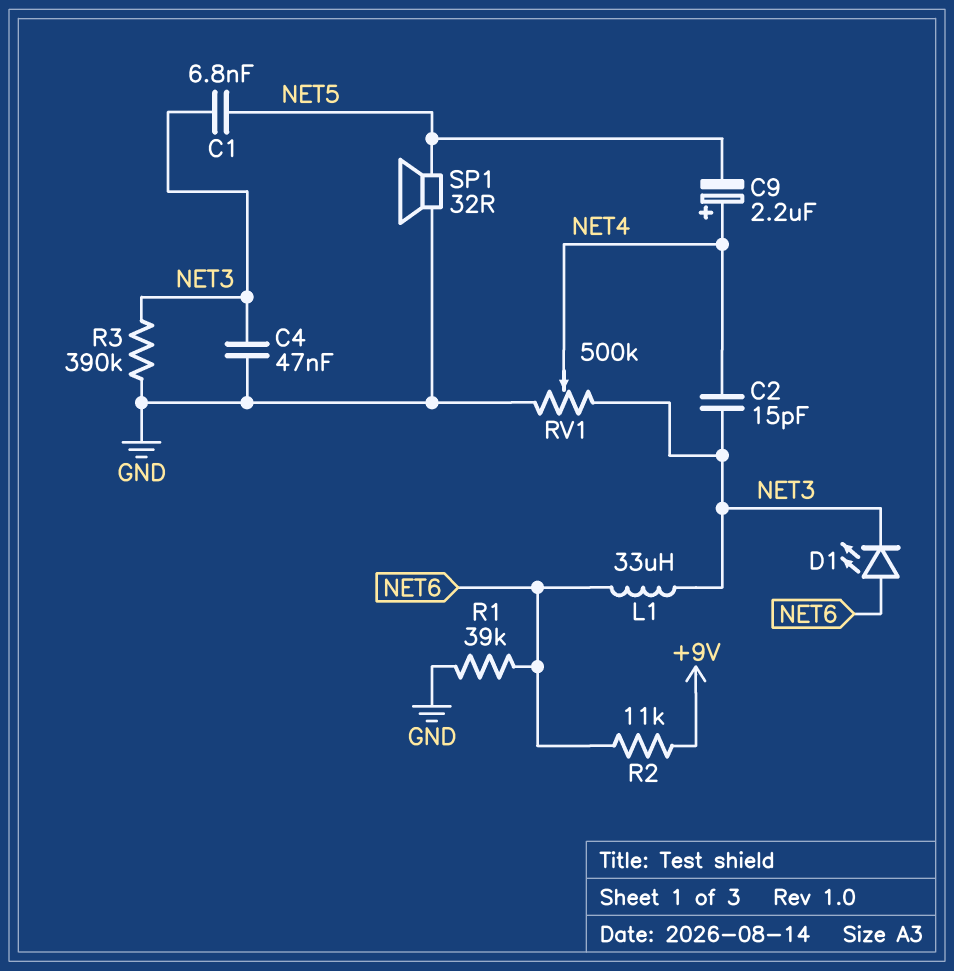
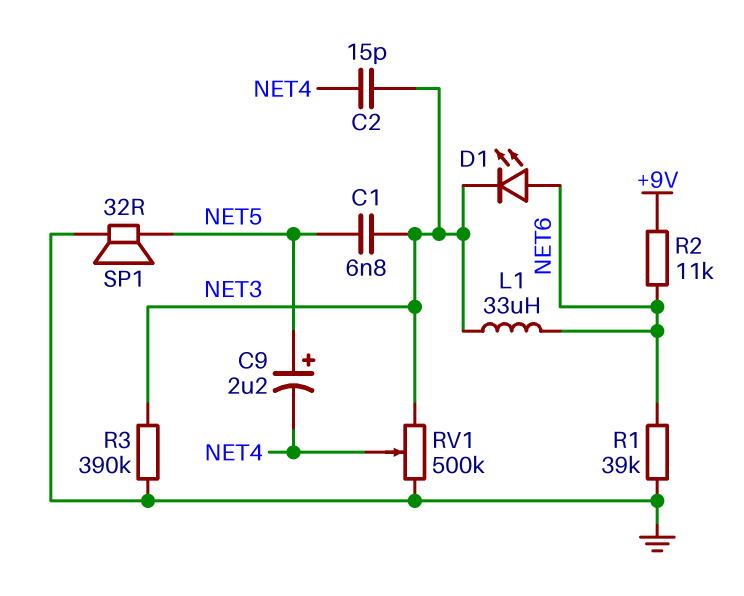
C4: 47nF (GND, NET3) -> none
C9: 2.2uF (plus NET4, minus NET5) -> 2.2uF (plus NET5, minus NET4)

